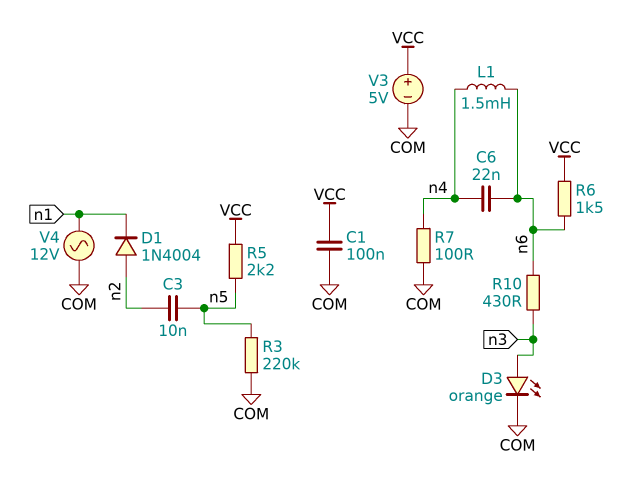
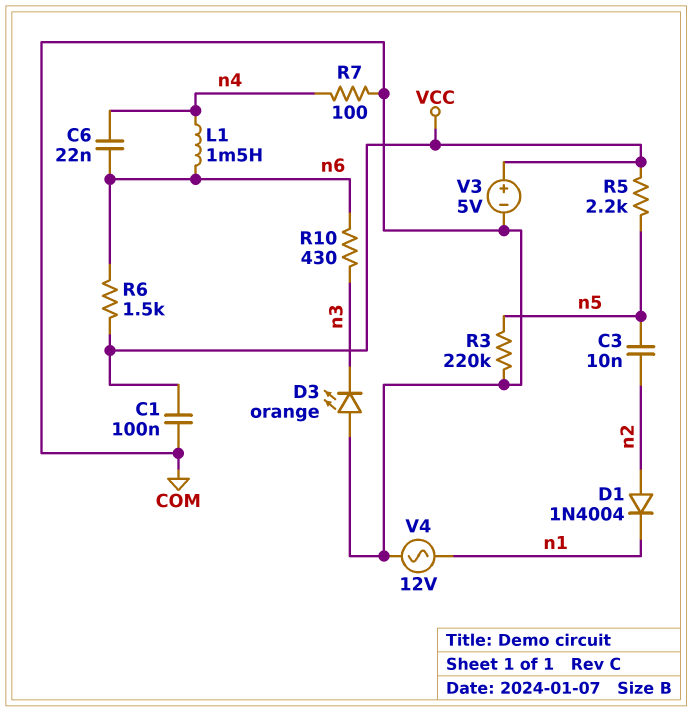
D3: LED orange (A n3, K COM) -> LED orange (A COM, K n3)

